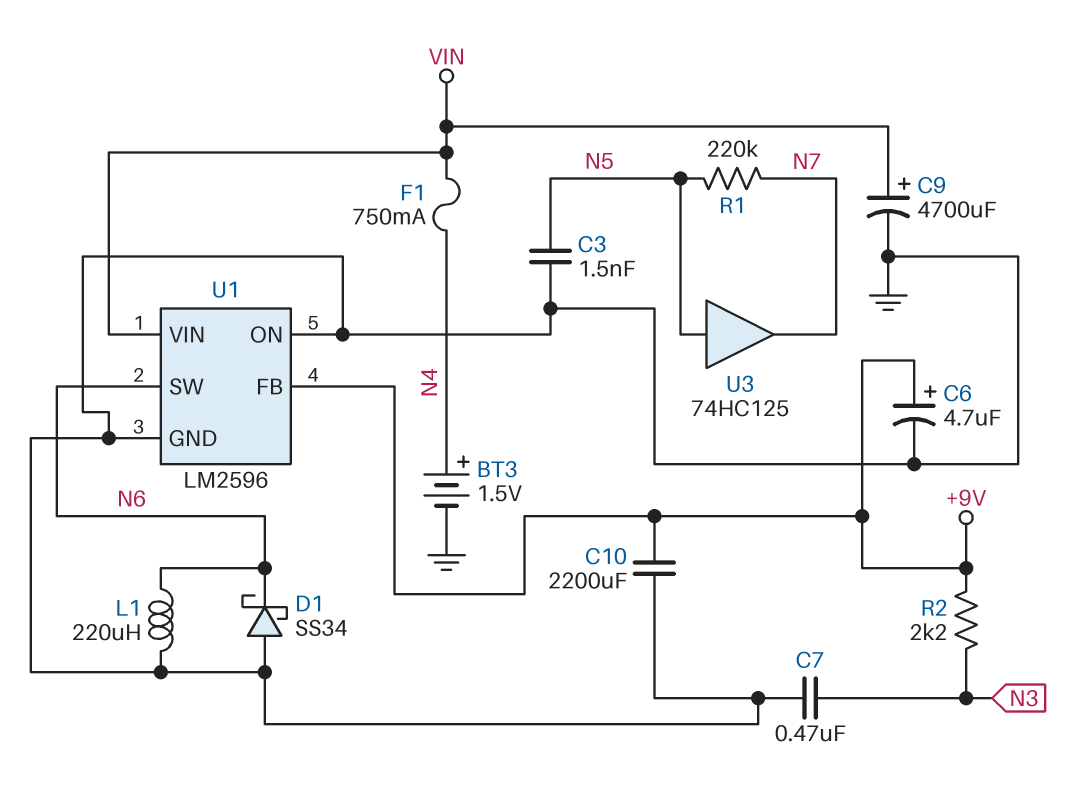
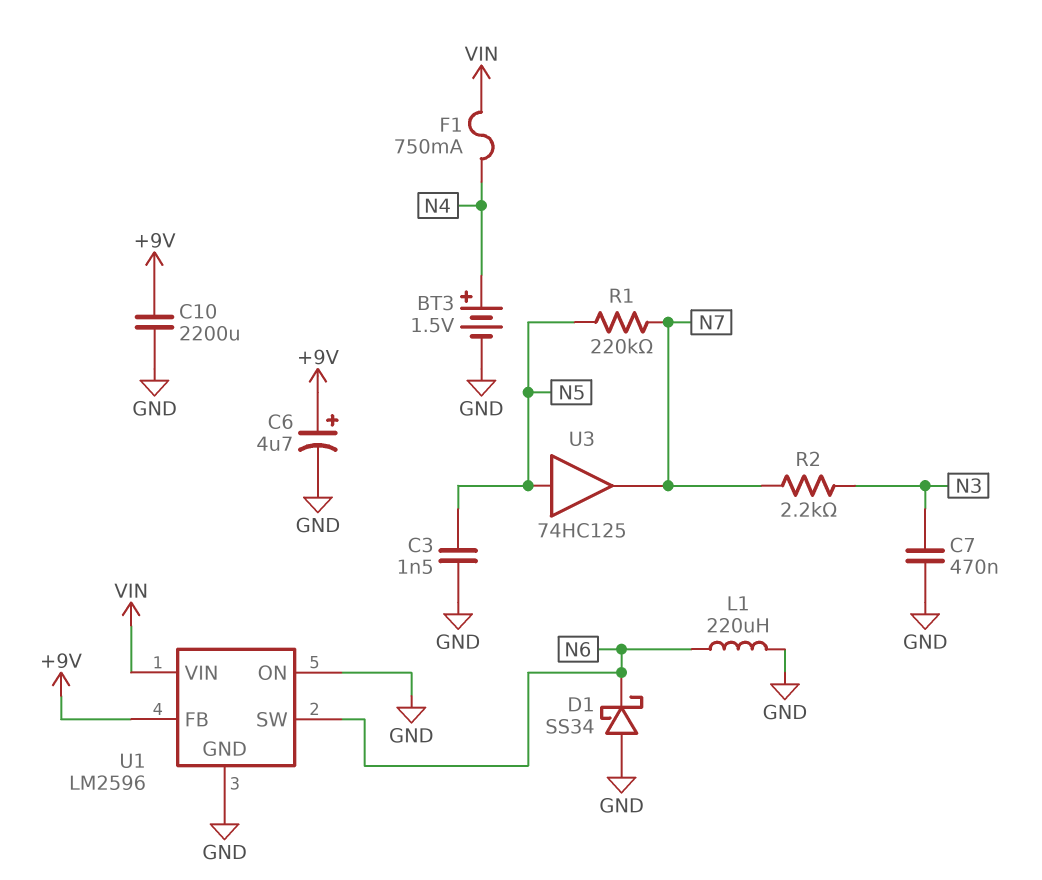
C9: 4700uF (plus VIN, minus GND) -> none
R2: 2.2k (+9V, N3) -> 2.2k (N3, N7)

